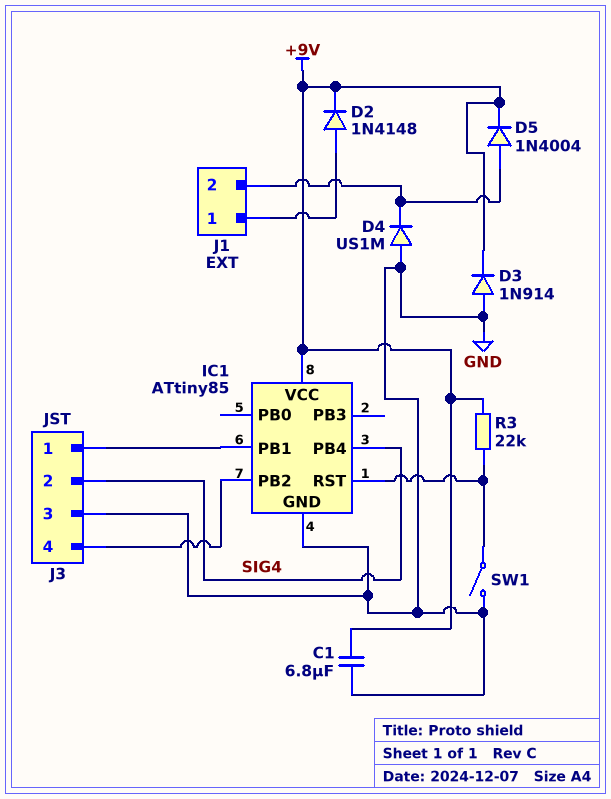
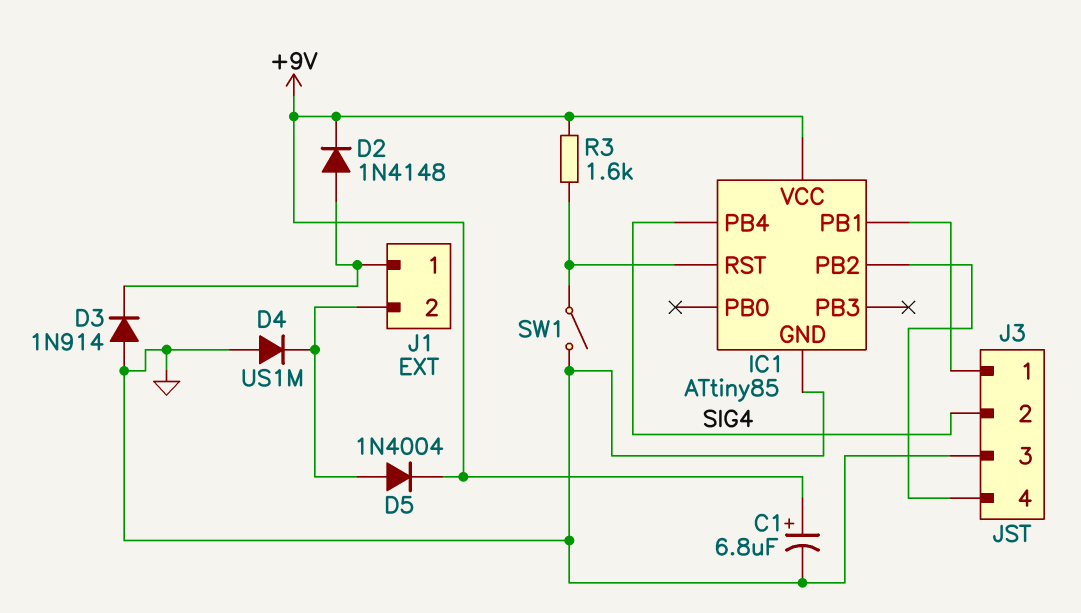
C1: 6.8uF (+9V, GND) -> 6.8uF (plus +9V, minus GND)
D3: diode 1N914 (A GND, K +9V) -> diode 1N914 (A GND, K J1/1)
R3: 22k (+9V, IC1/RST) -> 1.6k (+9V, IC1/RST)

